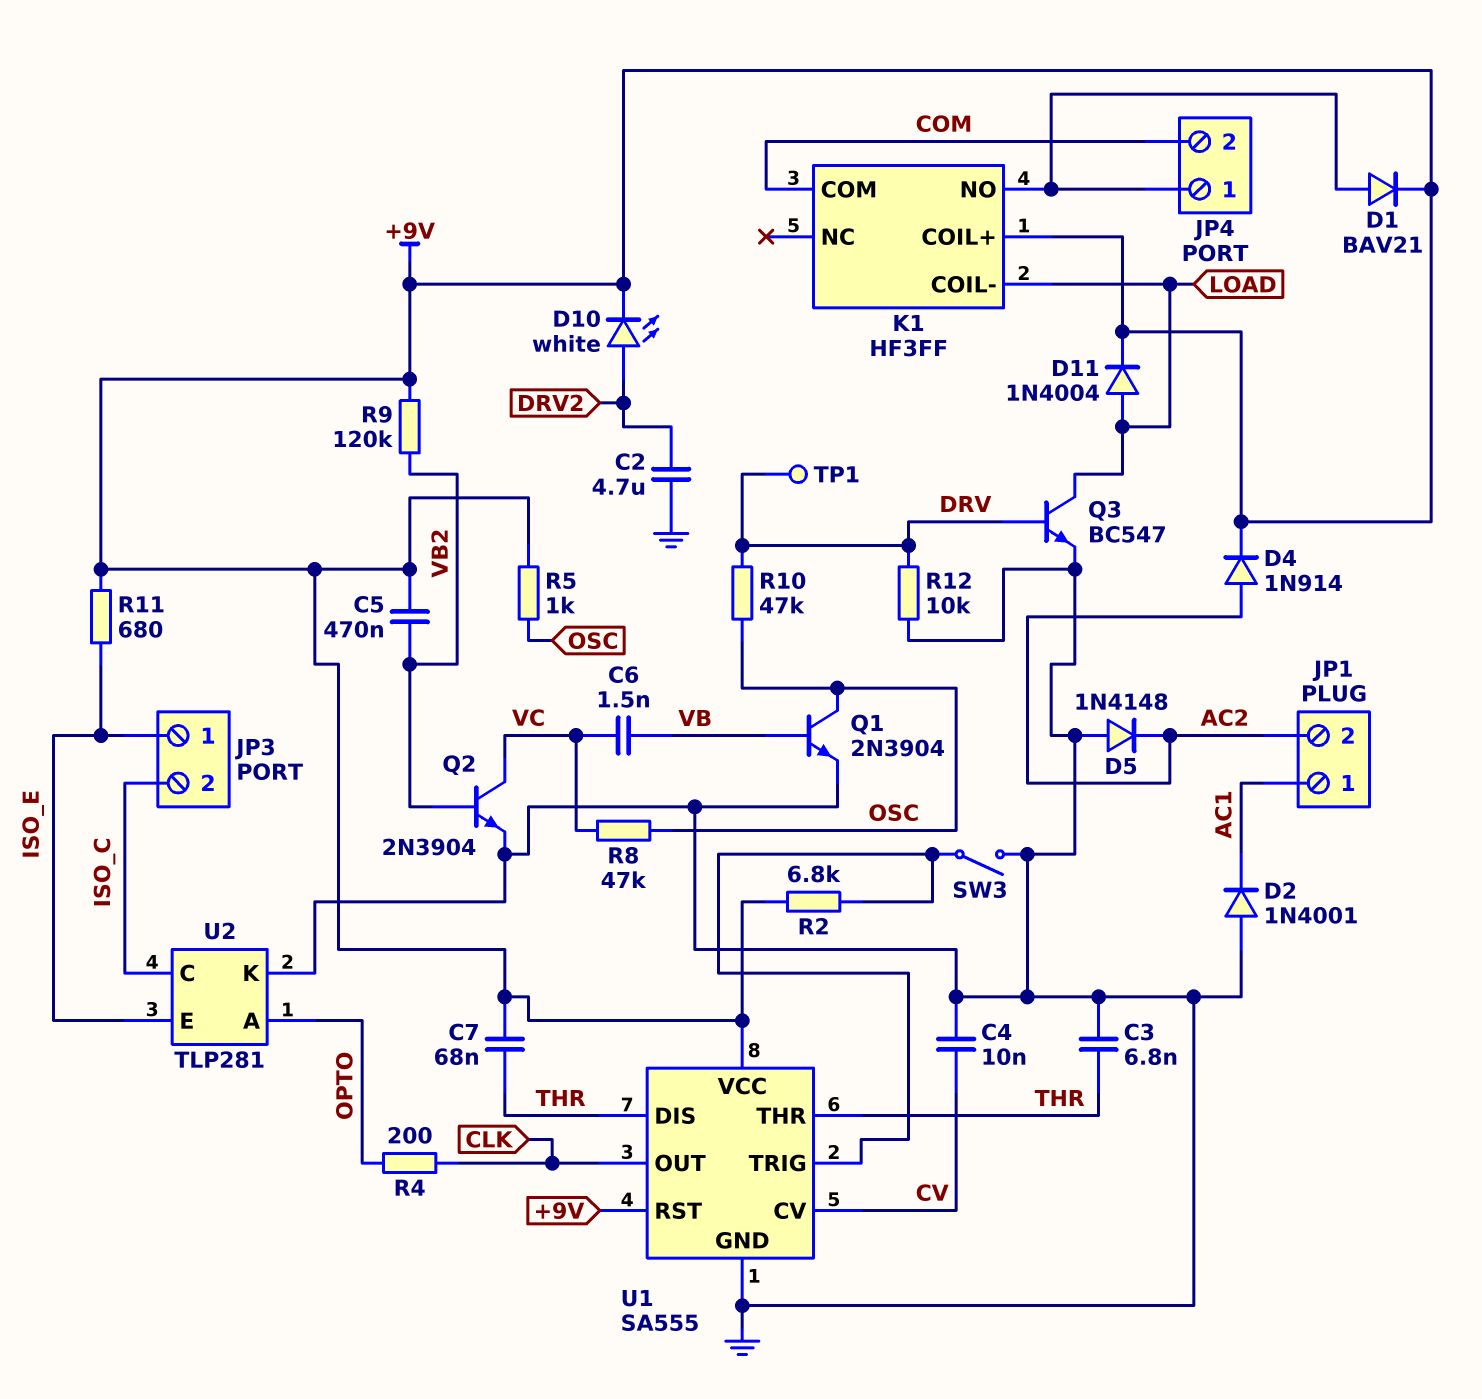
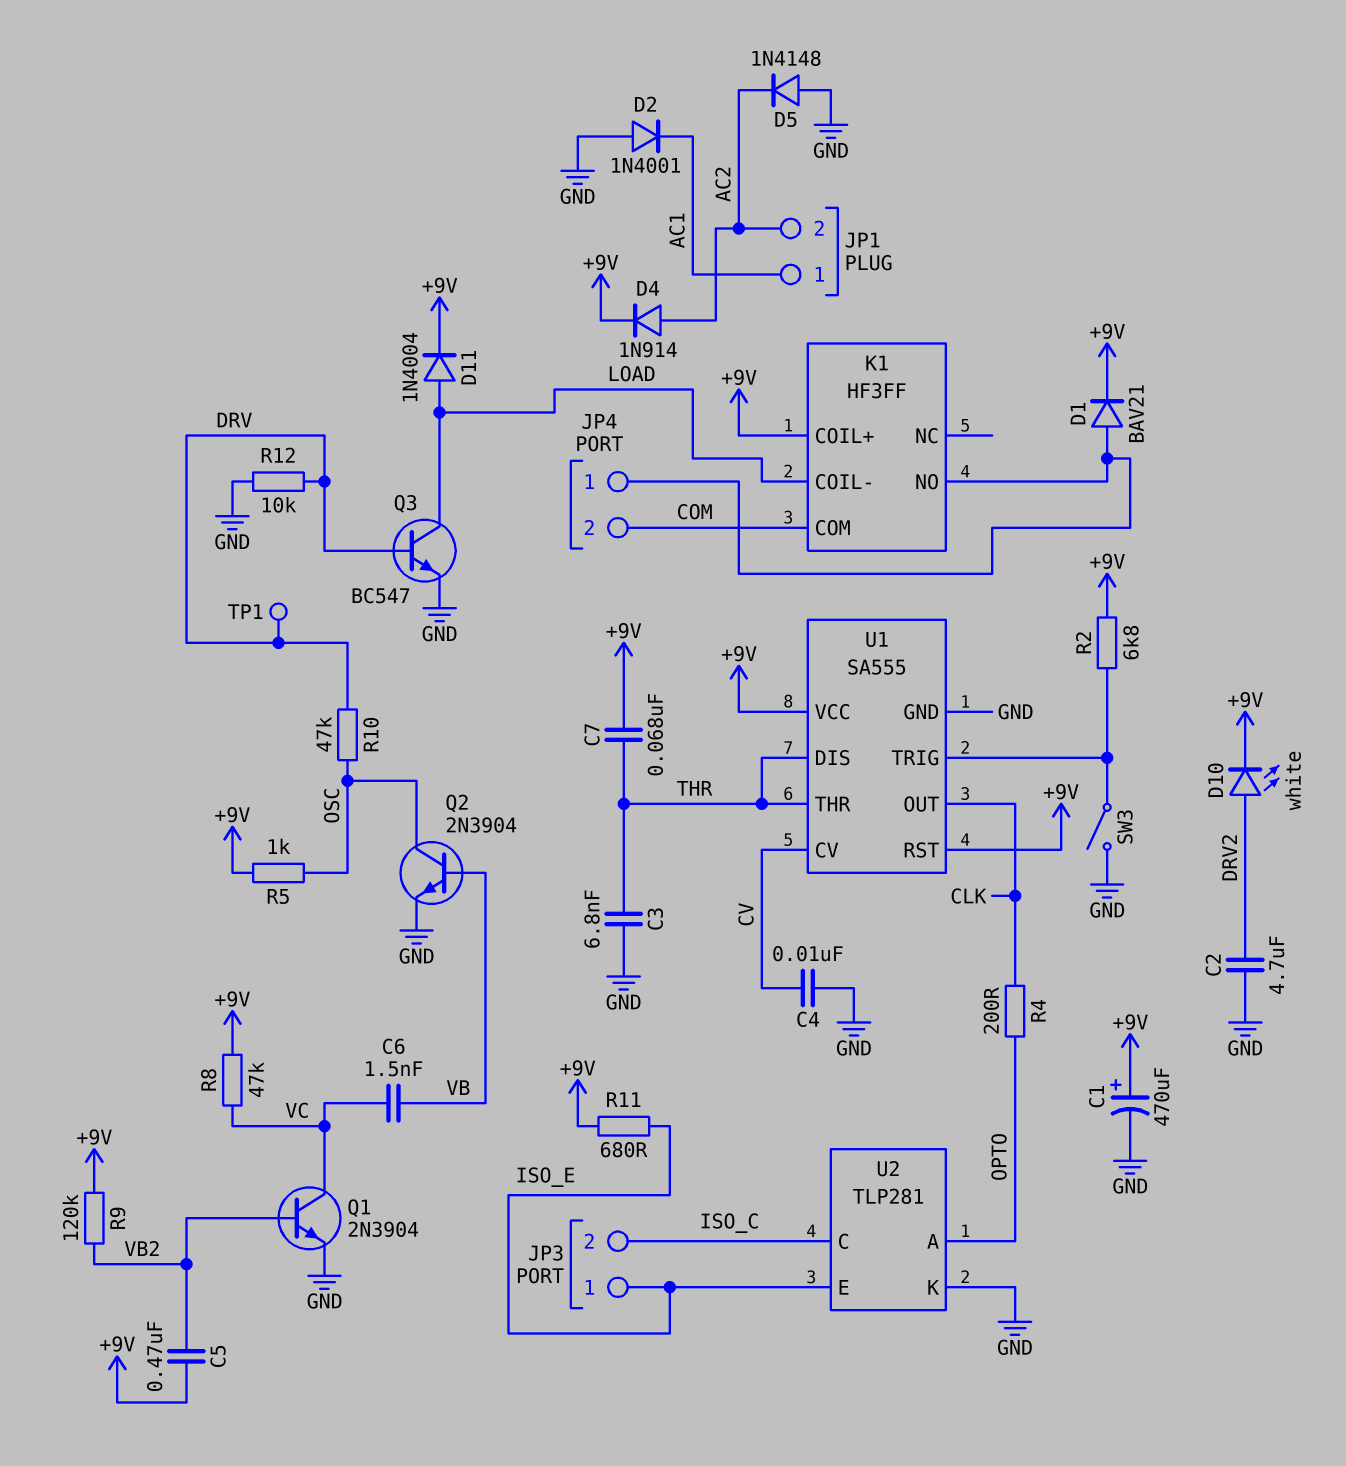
C1: none -> 470uF (plus +9V, minus GND)
Q1: NPN 2N3904 (B VB, C OSC, E GND) -> NPN 2N3904 (B VB2, C VC, E GND)
Q2: NPN 2N3904 (B VB2, C VC, E GND) -> NPN 2N3904 (B VB, C OSC, E GND)
R8: 47k (OSC, VC) -> 47k (+9V, VC)

